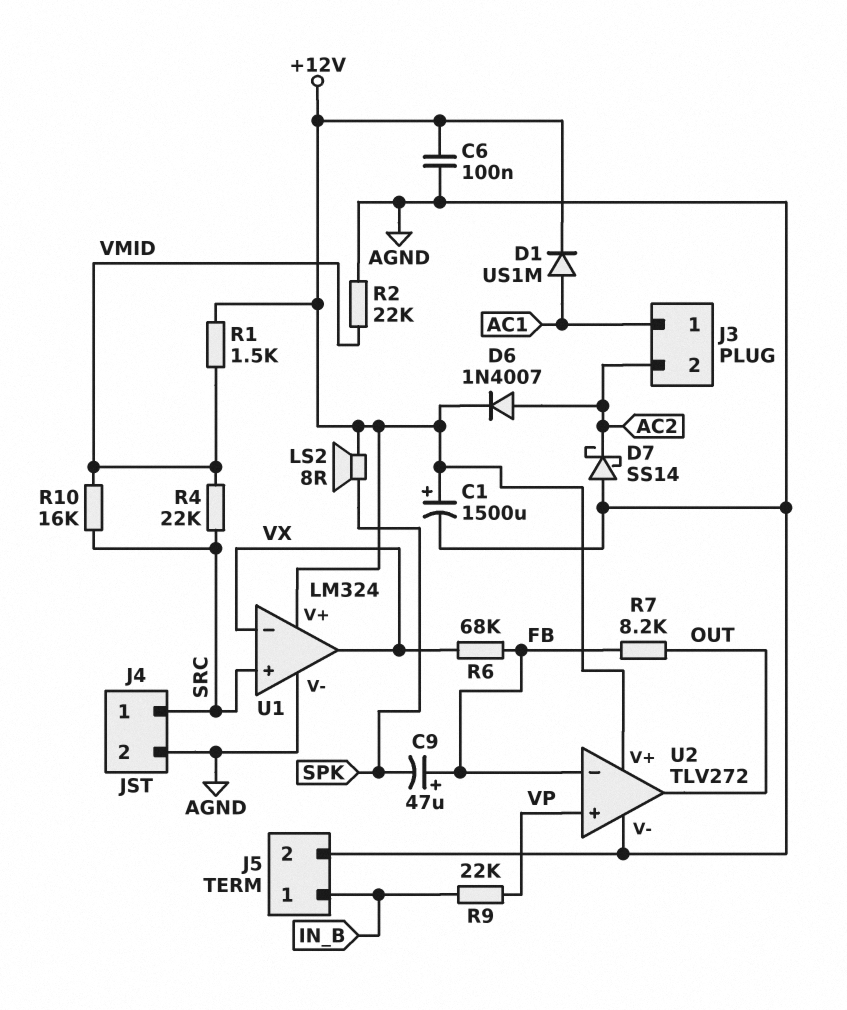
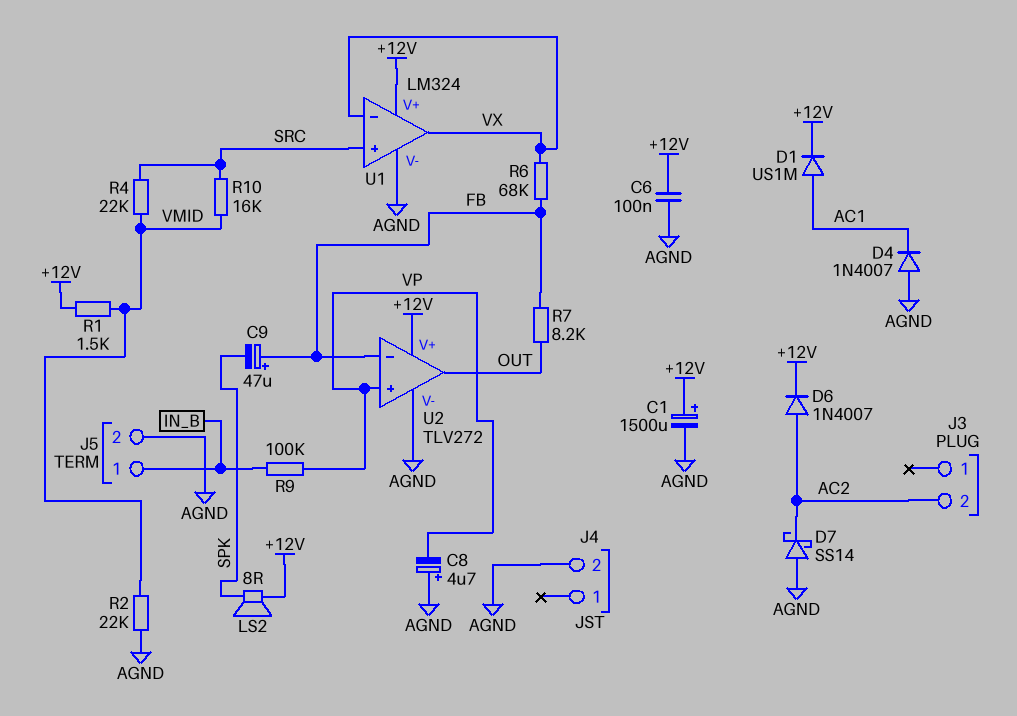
C8: none -> 4.7uF (plus AGND, minus VP)
D4: none -> diode 1N4007 (A AGND, K AC1)
J3 pin 1: AC1 -> none
J4 pin 1: SRC -> none
R9: 22k (IN_B, VP) -> 100k (IN_B, VP)

